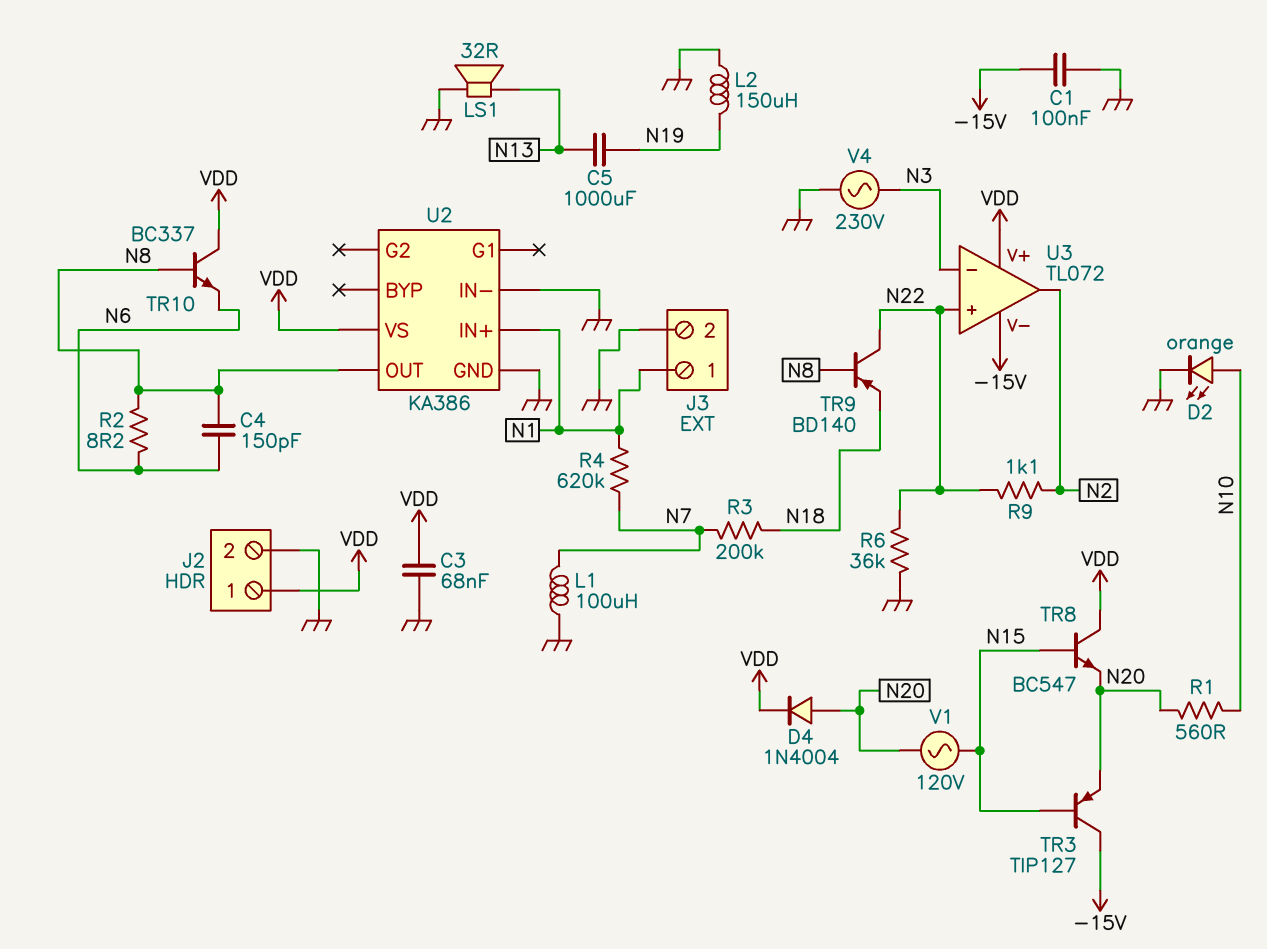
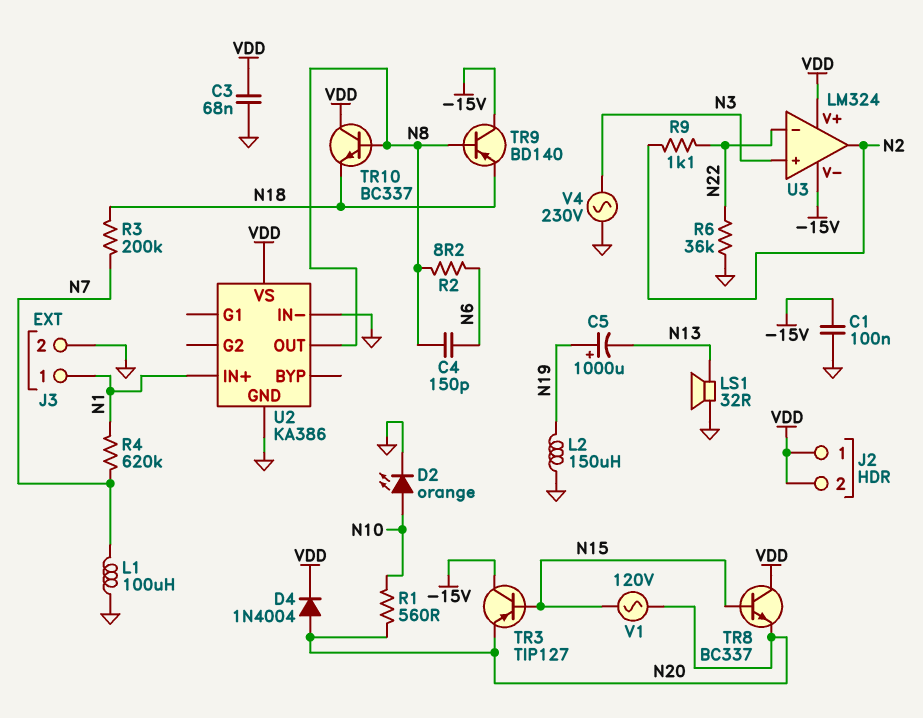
C5: 1000uF (N13, N19) -> 1000uF (plus N19, minus N13)
J2 pin 2: GND -> VDD
TR8: NPN BC547 (B N15, C VDD, E N20) -> NPN BC337 (B N15, C VDD, E N20)
TR9: PNP BD140 (B N8, C N22, E N18) -> PNP BD140 (B N8, C -15V, E N18)
TR10: NPN BC337 (B N8, C VDD, E N6) -> NPN BC337 (B N8, C VDD, E N18)
U3: TL072 -> LM324
U3 pin in+: N22 -> N3
U3 pin in-: N3 -> N22

